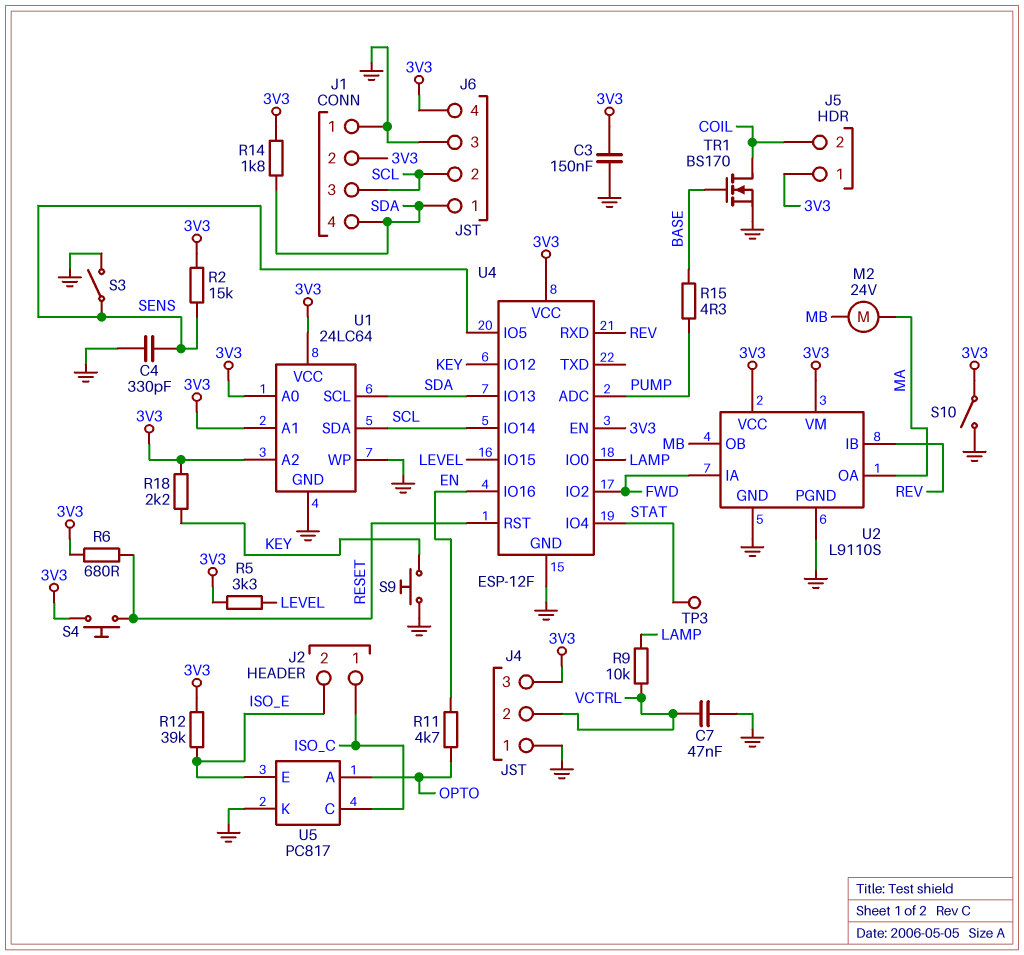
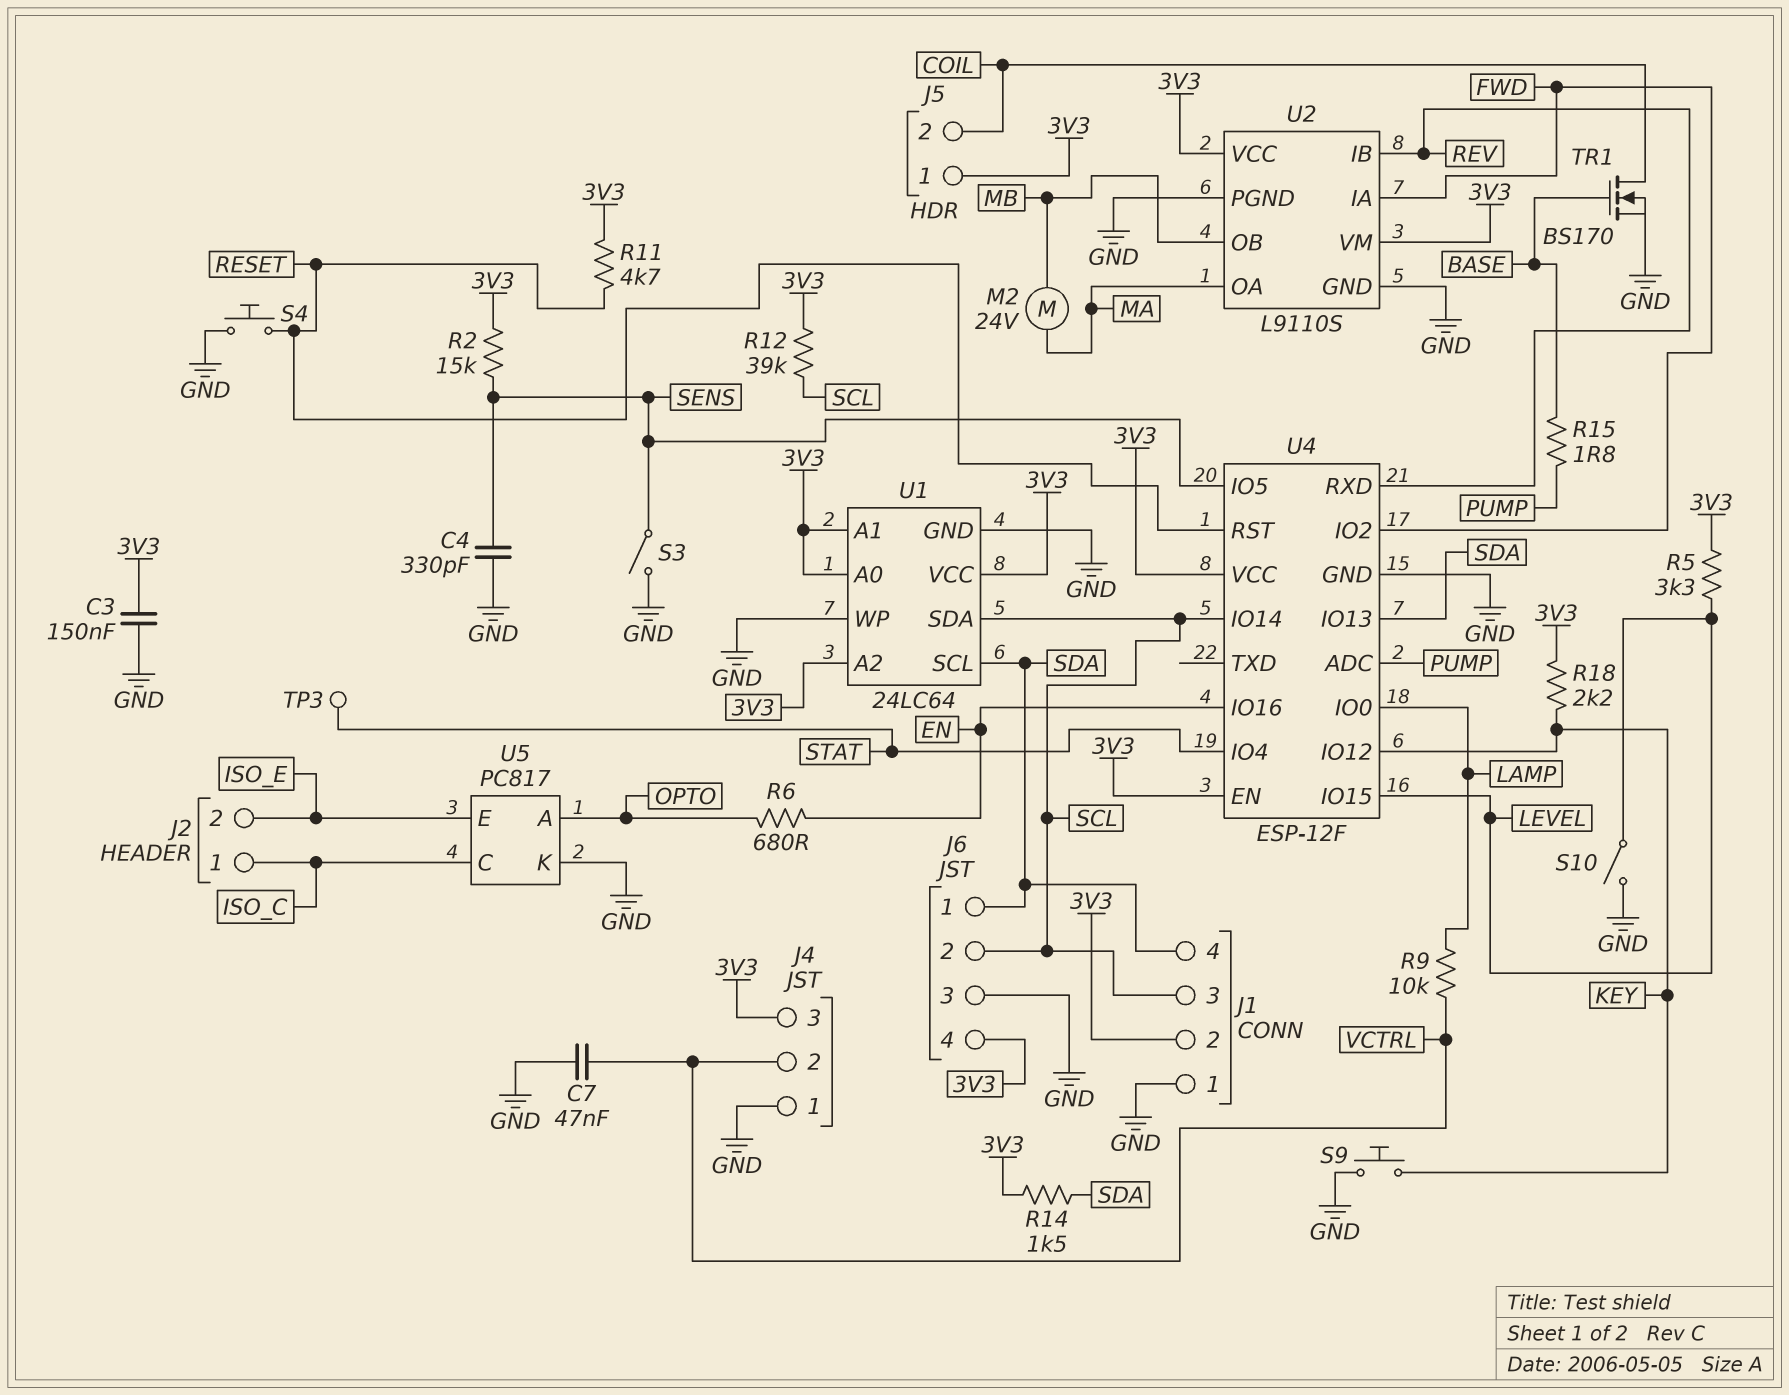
R6: 680 (3V3, RESET) -> 680 (EN, OPTO)
R11: 4.7k (EN, OPTO) -> 4.7k (3V3, RESET)
R12: 39k (3V3, ISO_E) -> 39k (3V3, SCL)
R14: 1.8k (3V3, SDA) -> 1.5k (3V3, SDA)
R15: 4.3 (BASE, PUMP) -> 1.8 (BASE, PUMP)
S4: button (3V3, RESET) -> button (GND, RESET)
S10: switch (3V3, GND) -> switch (GND, LEVEL)

